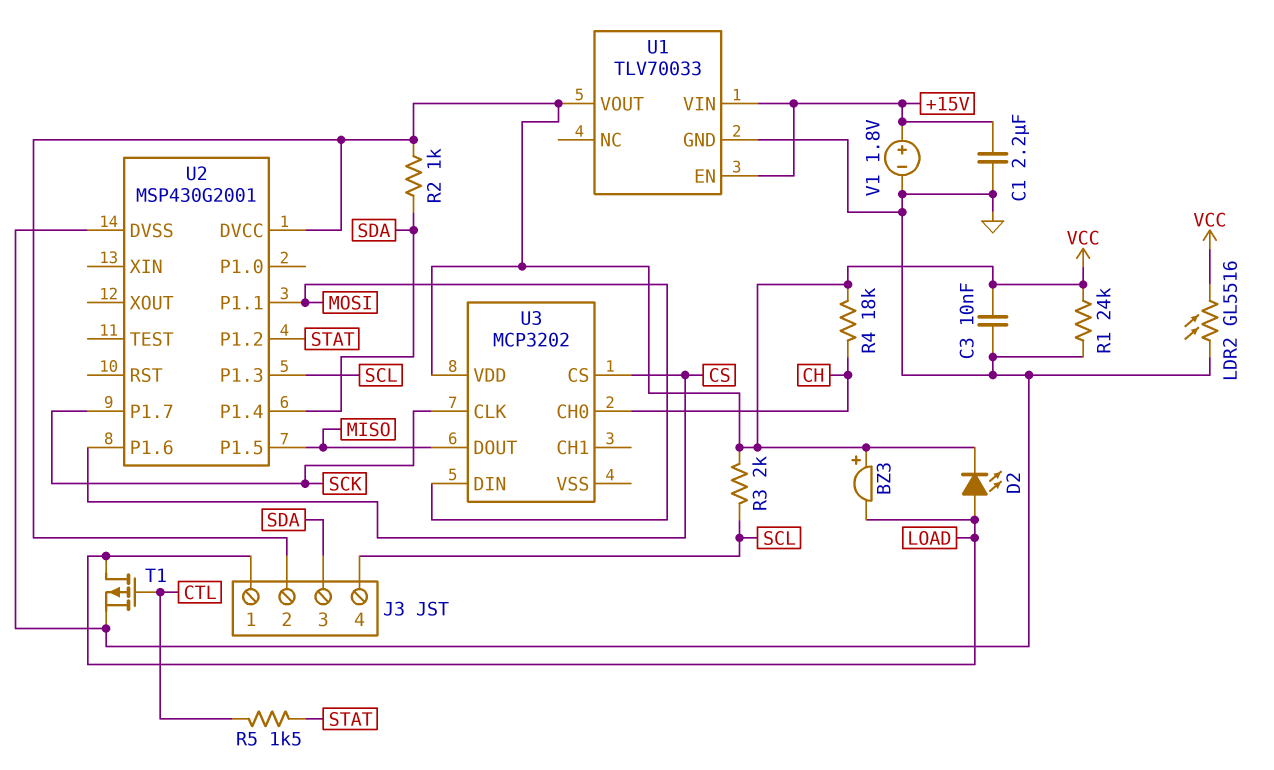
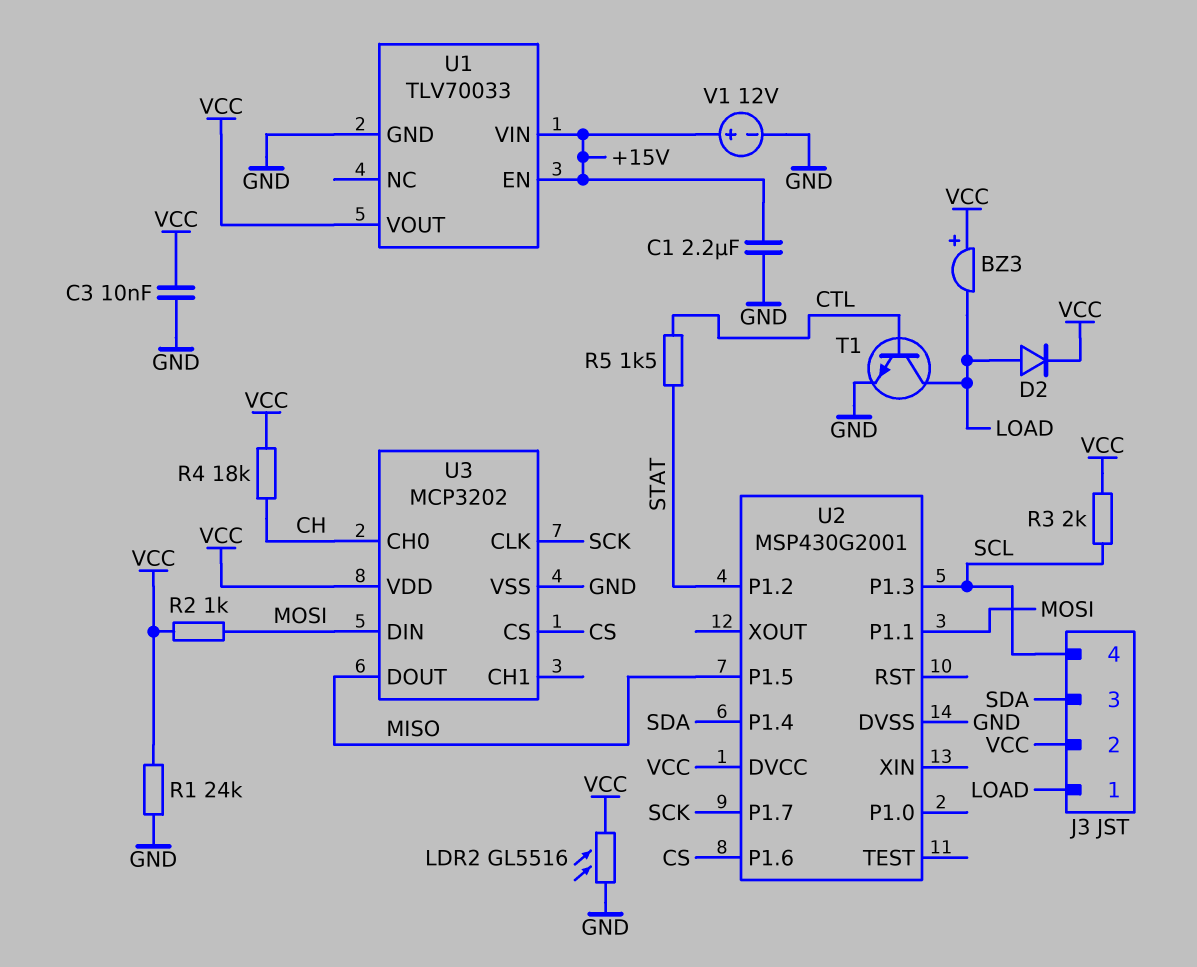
D2: LED (A LOAD, K VCC) -> diode (A LOAD, K VCC)
R2: 1k (SDA, VCC) -> 1k (MOSI, VCC)
T1: PMOS (G CTL, D LOAD, S GND) -> NPN (B CTL, C LOAD, E GND)
U3 pin VSS: none -> GND
V1: 1.8V (plus +15V, minus GND) -> 12V (plus +15V, minus GND)

